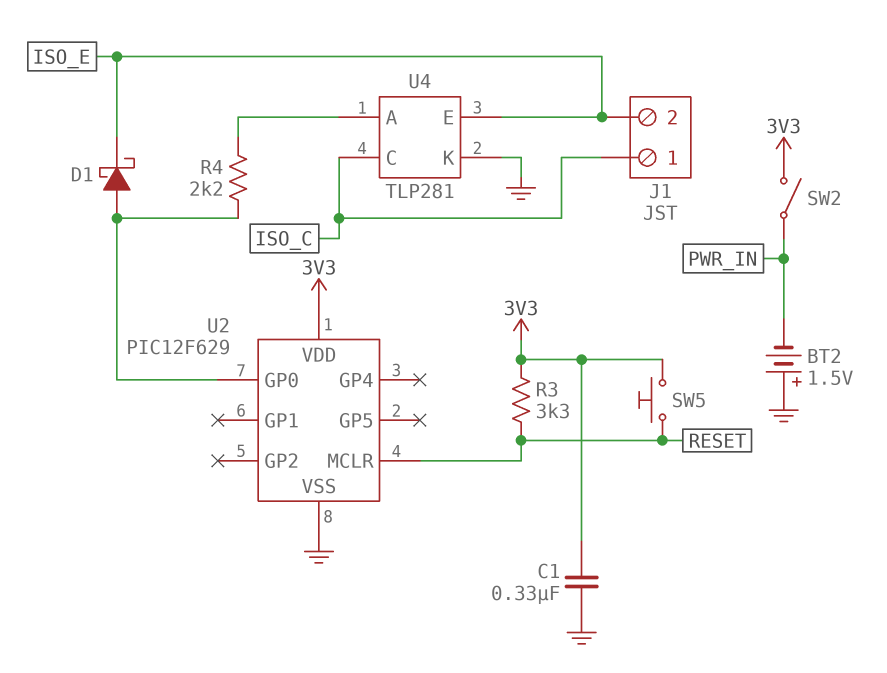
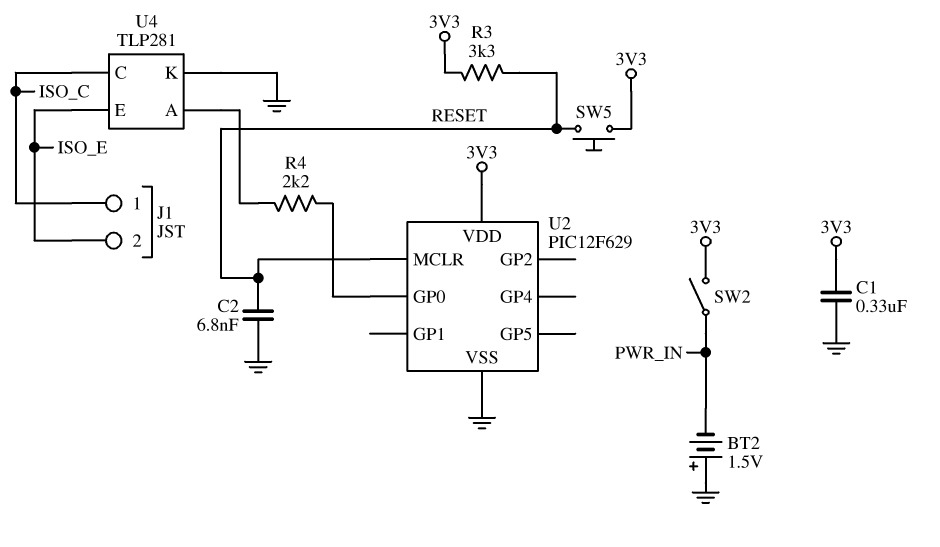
C2: none -> 6.8nF (GND, RESET)
D1: schottky (A U2/GP0, K ISO_E) -> none

